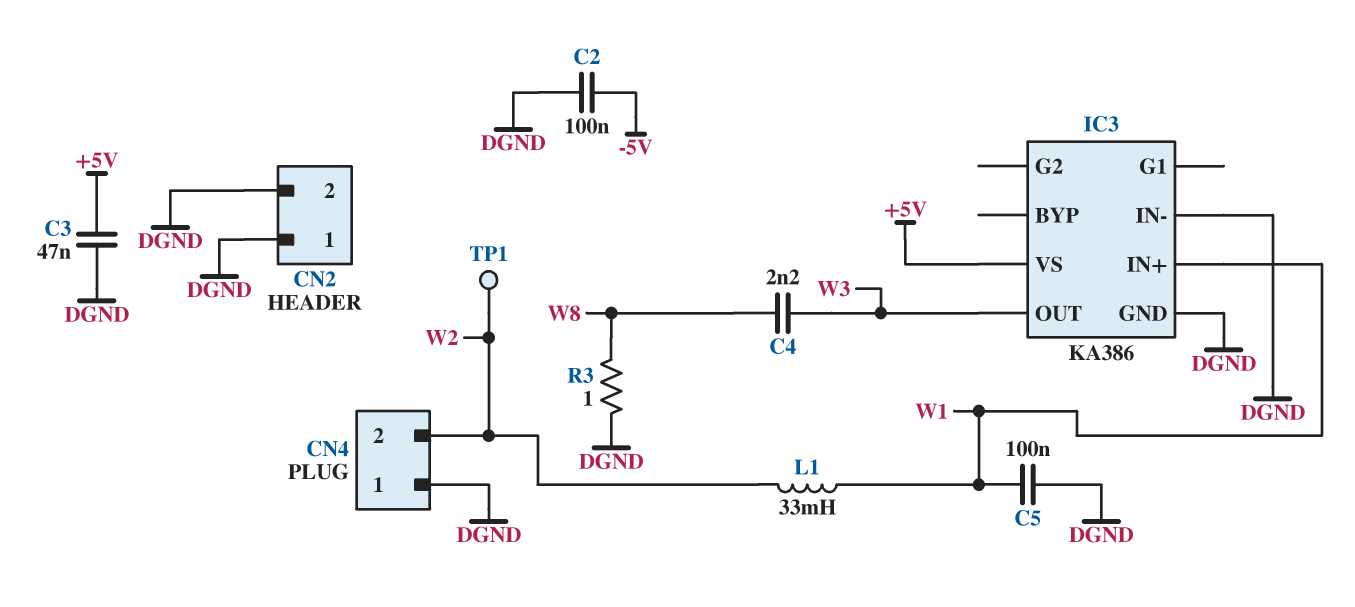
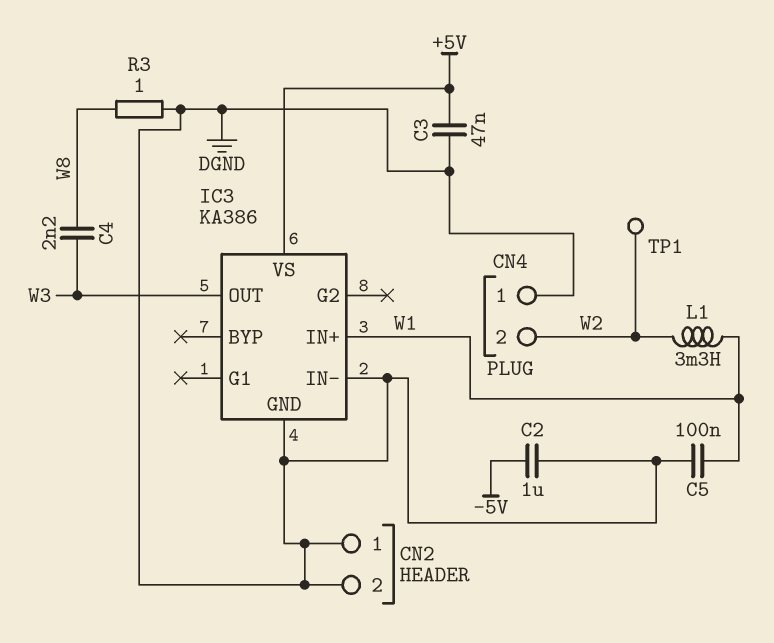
C2: 100nF (-5V, DGND) -> 1uF (-5V, DGND)
L1: 33mH (W1, W2) -> 3.3mH (W1, W2)

